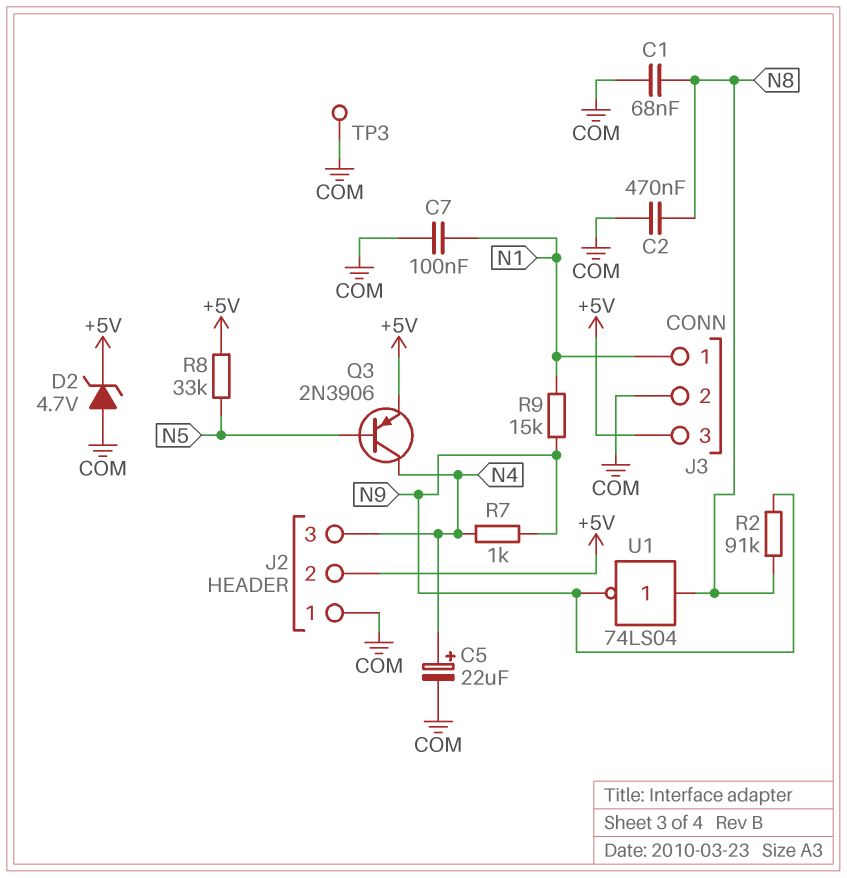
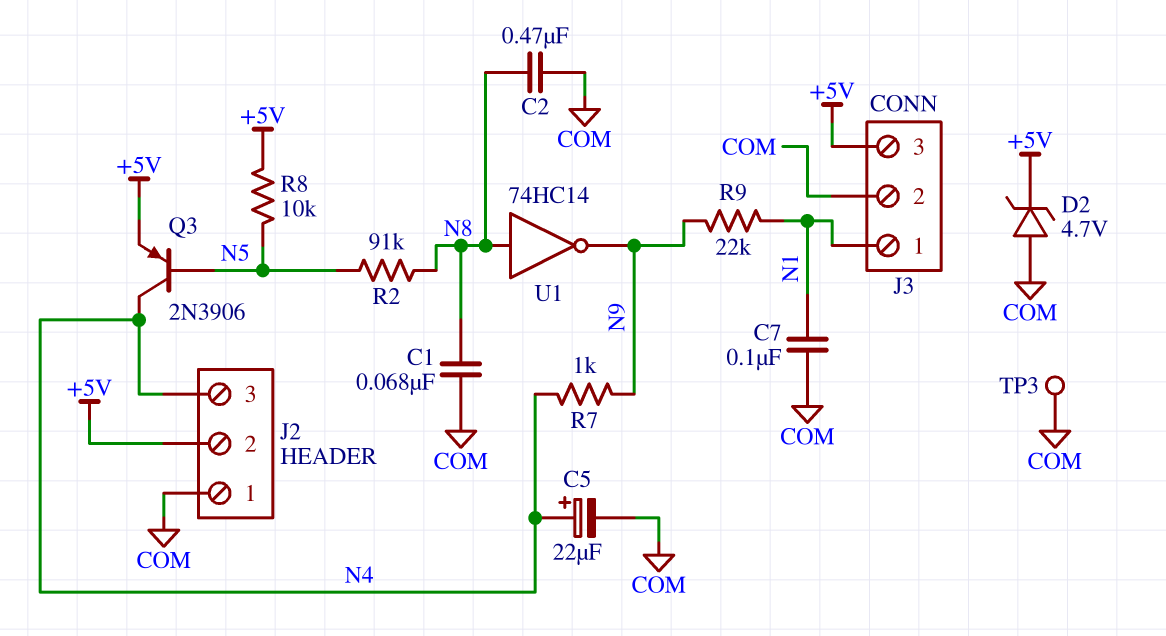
R2: 91k (N8, N9) -> 91k (N5, N8)
R8: 33k (+5V, N5) -> 10k (+5V, N5)
R9: 15k (N1, N9) -> 22k (N1, N9)
U1: NOT 74LS04 (in N8, out N9) -> NOT 74HC14 (in N8, out N9)

